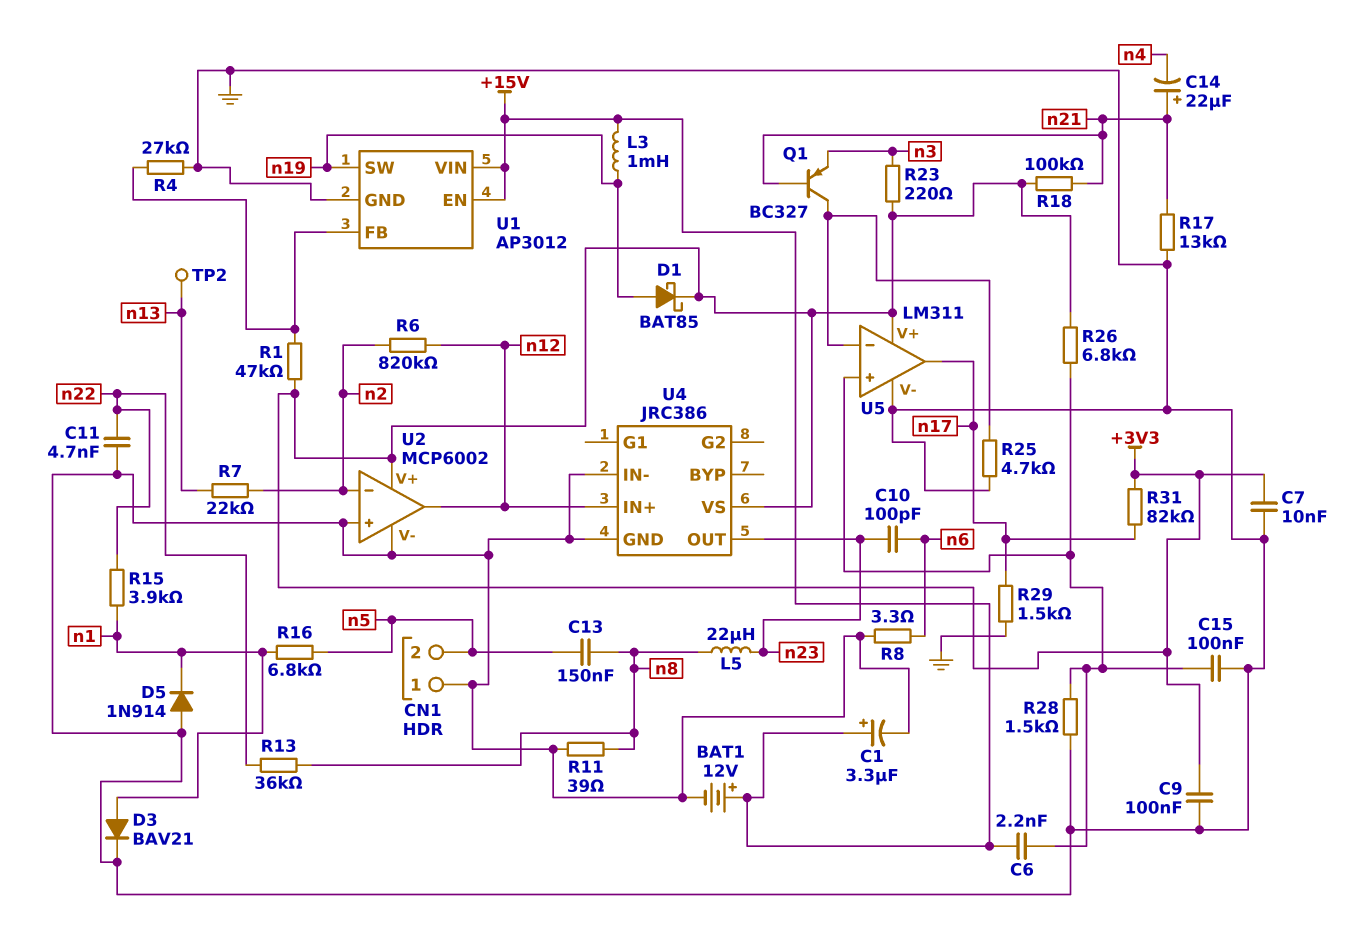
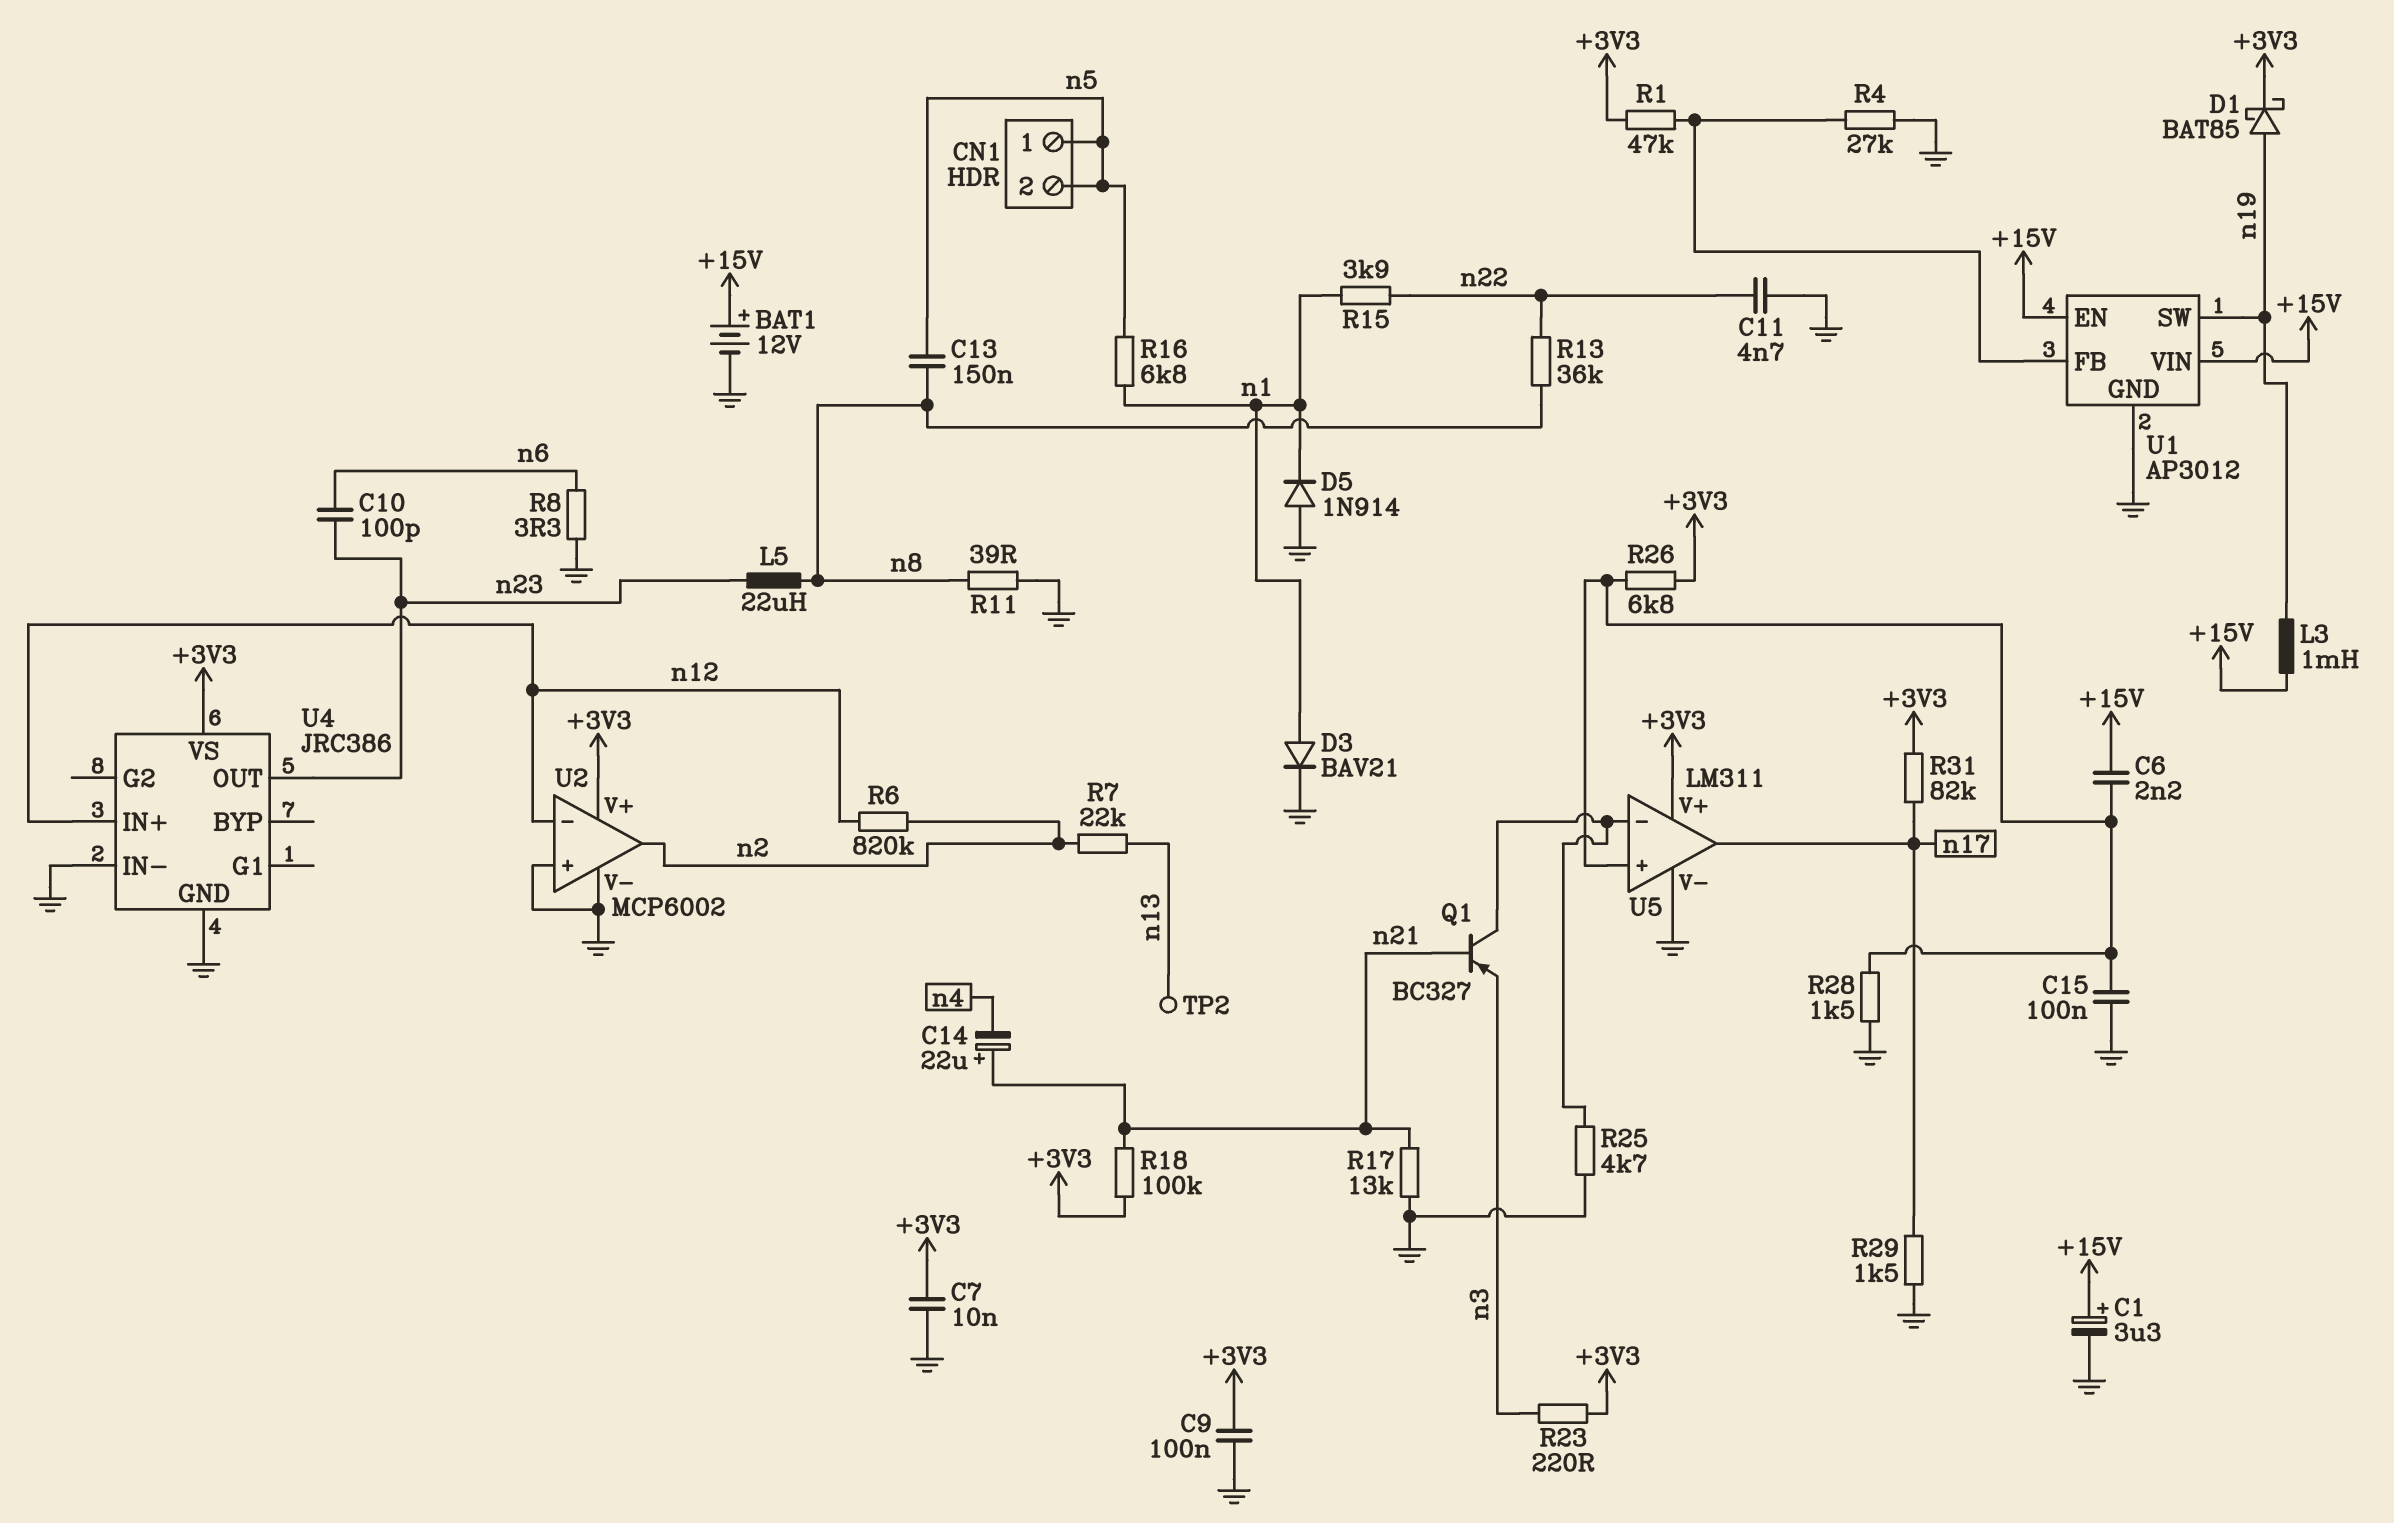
CN1 pin 1: GND -> n5
U2 pin in-: n2 -> n12
U2 pin out: n12 -> n2

